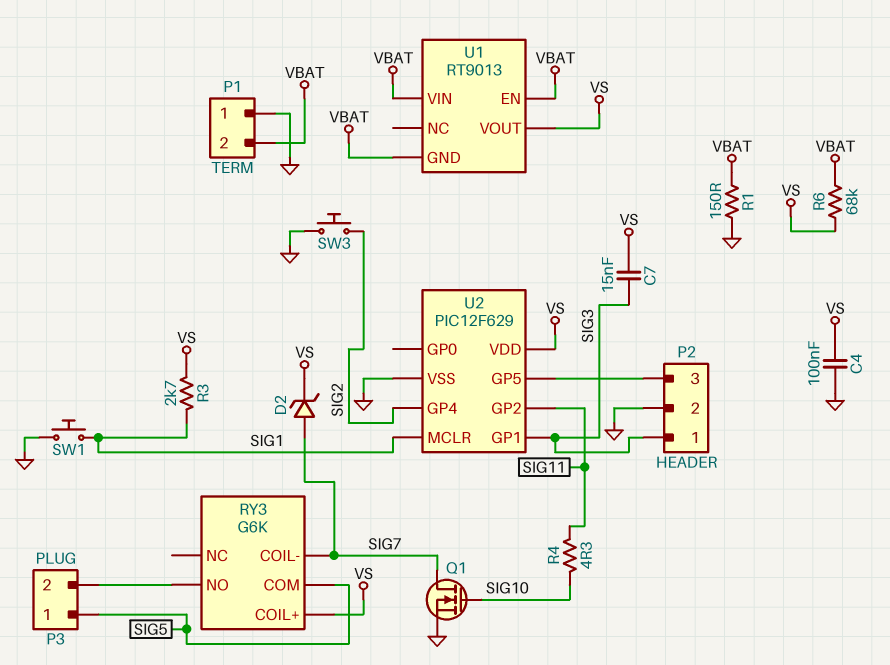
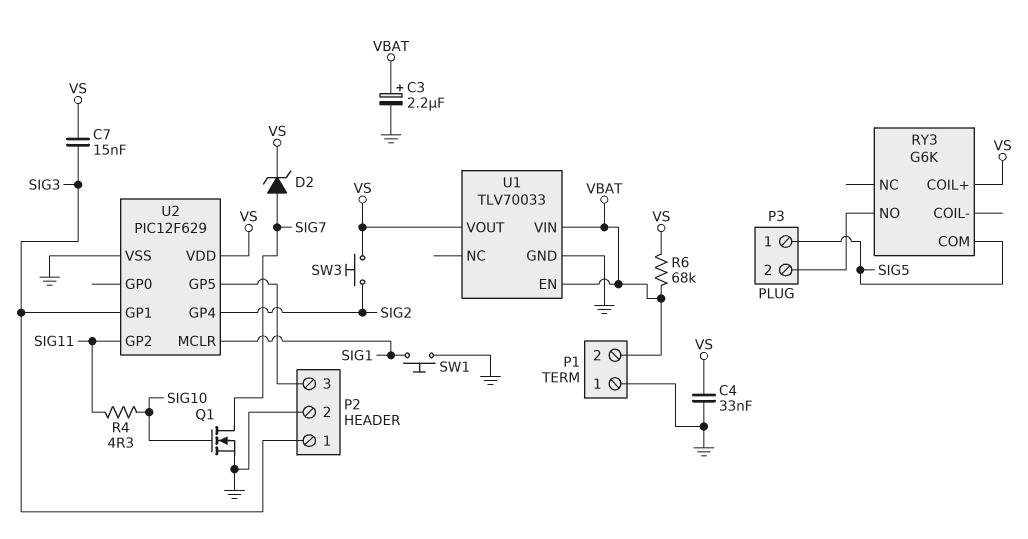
C3: none -> 2.2uF (plus VBAT, minus GND)
C4: 100nF (GND, VS) -> 33nF (GND, VS)
R1: 150 (GND, VBAT) -> none
R3: 2.7k (SIG1, VS) -> none
RY3 pin COIL-: SIG7 -> none
SW3: button (GND, SIG2) -> button (SIG2, VS)
U1: RT9013 -> TLV70033
U1 pin GND: VBAT -> GND

